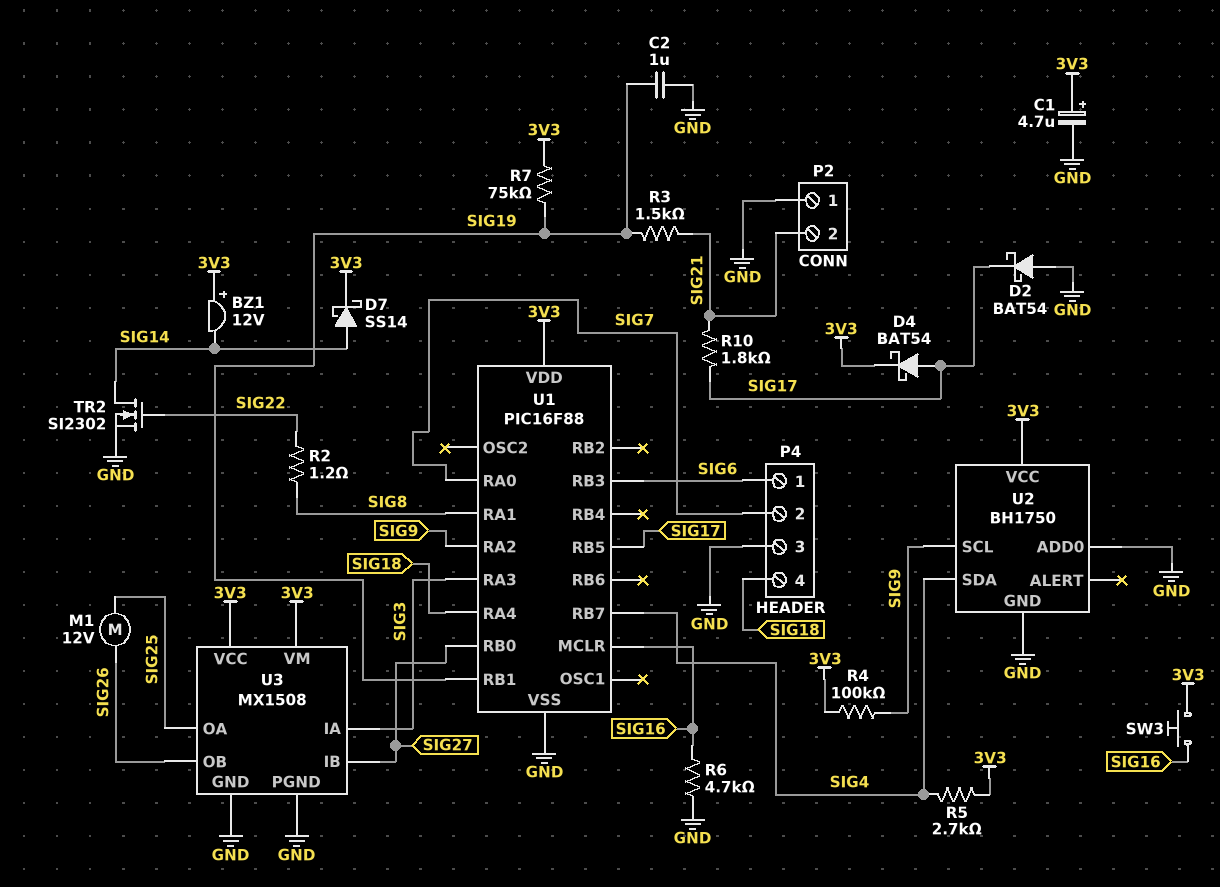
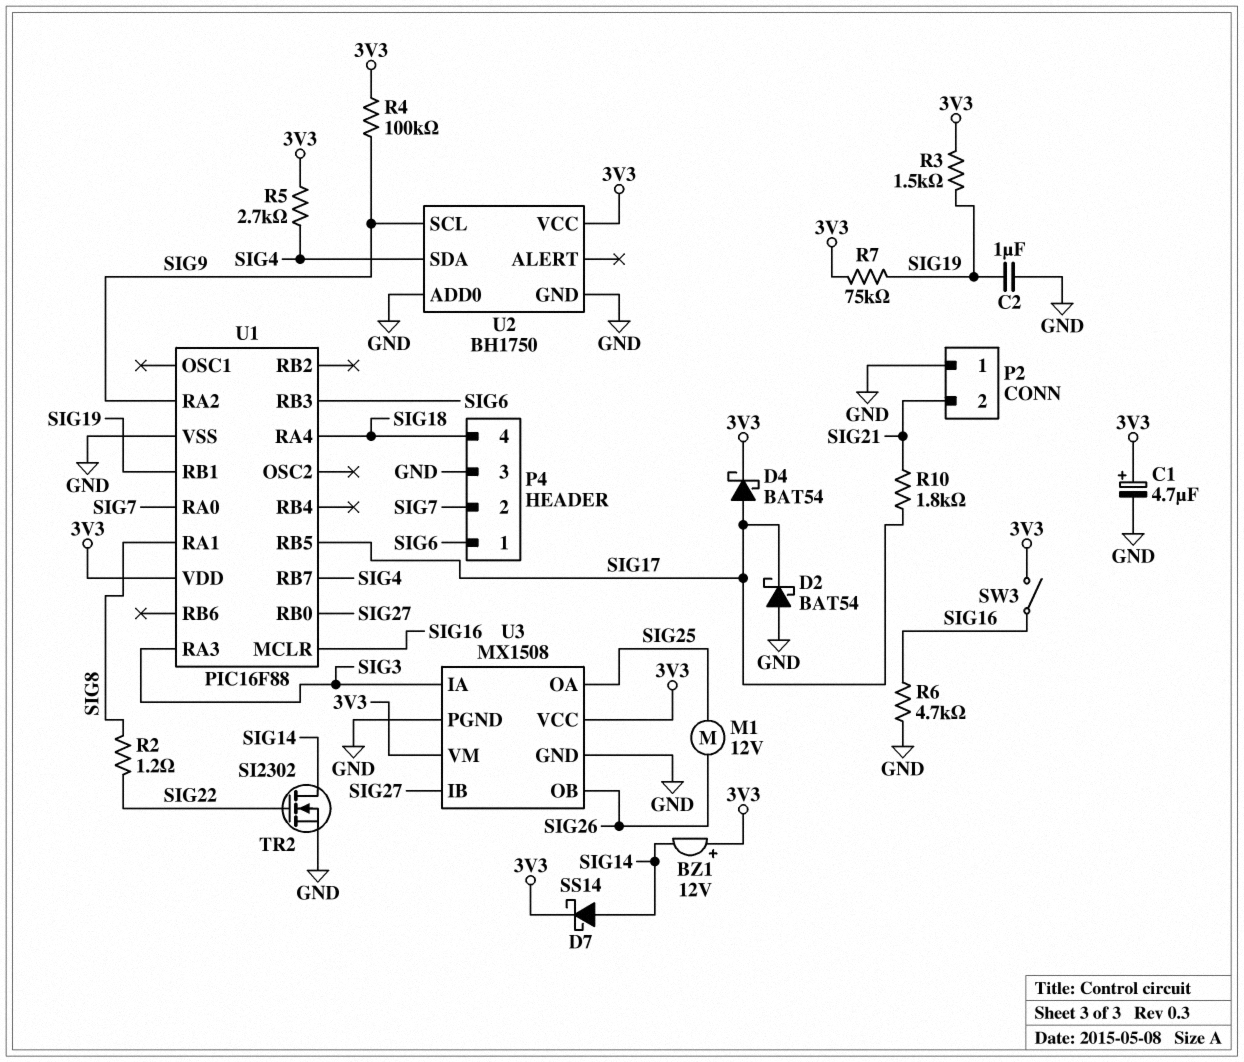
R3: 1.5k (SIG19, SIG21) -> 1.5k (3V3, SIG19)
SW3: button (3V3, SIG16) -> switch (3V3, SIG16)

